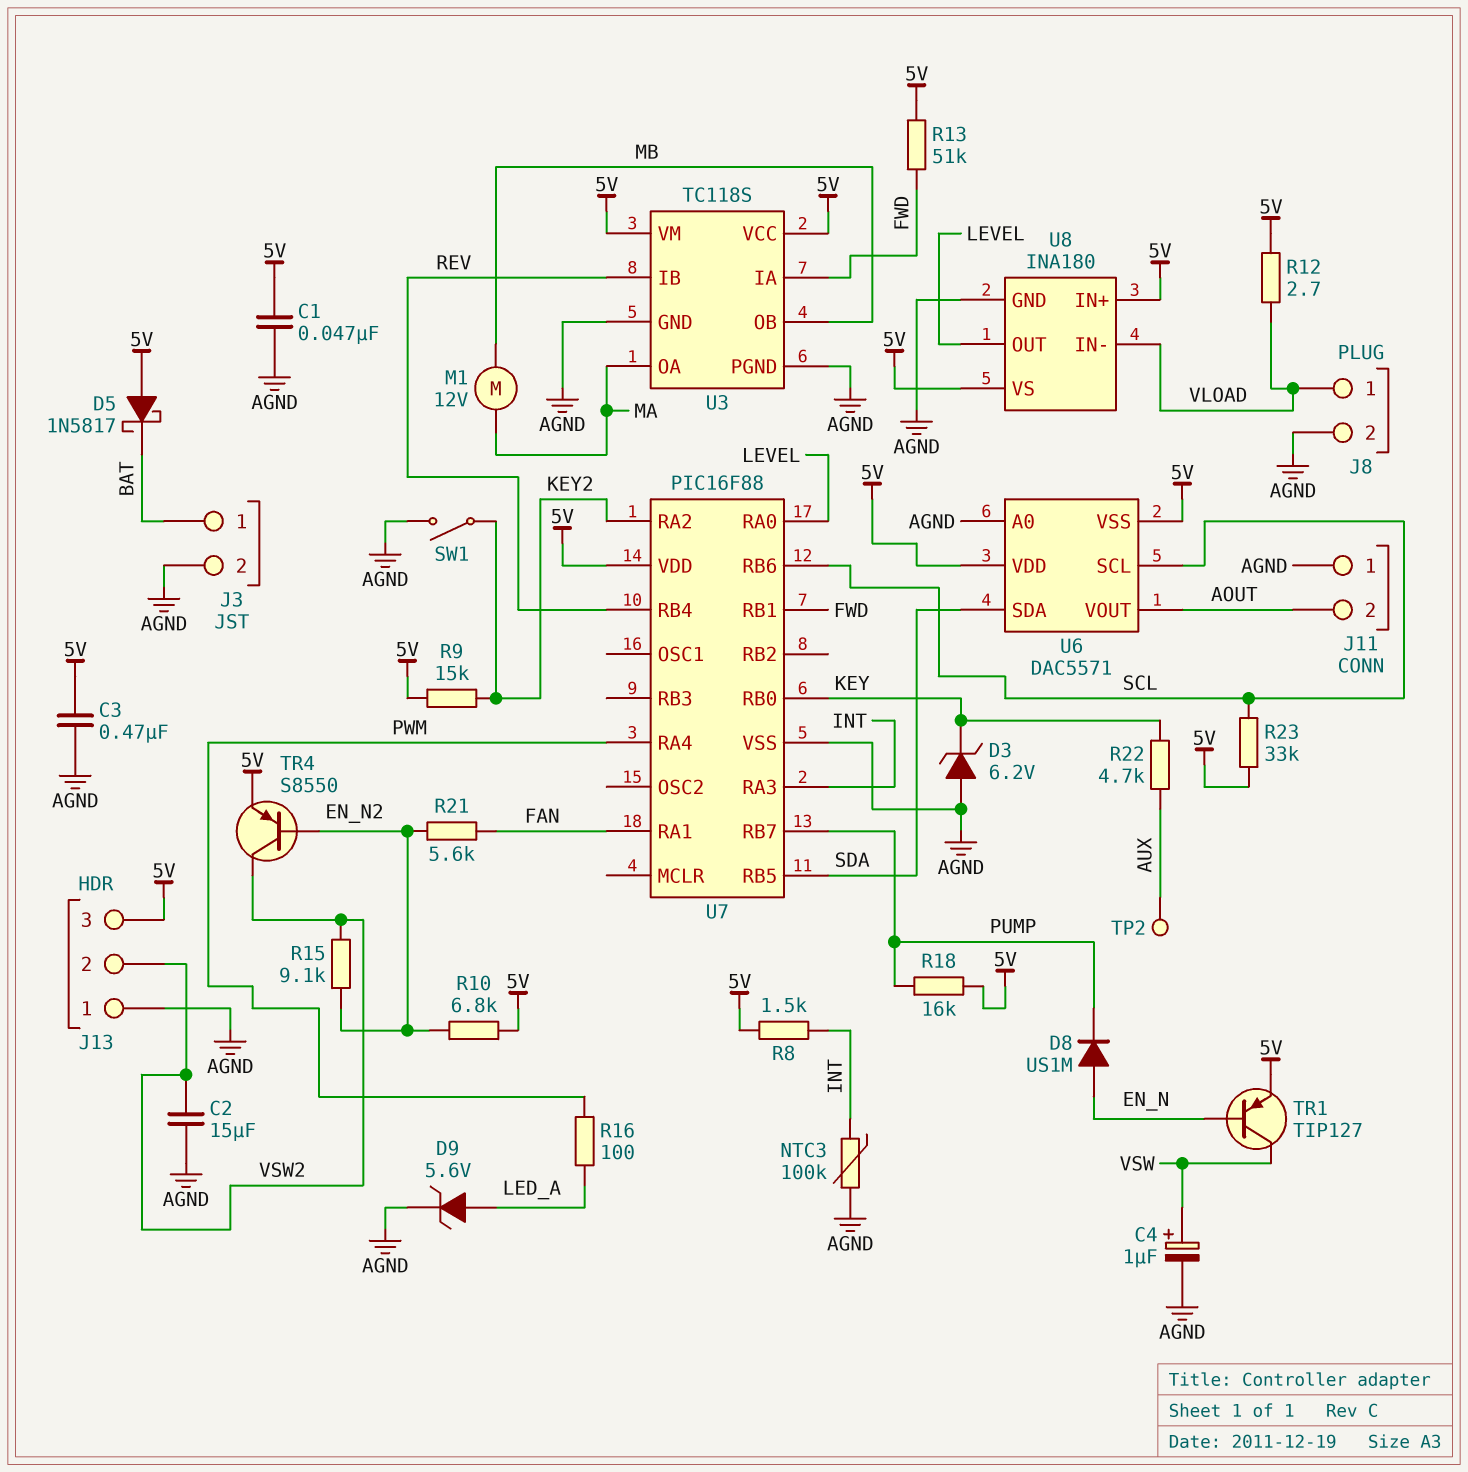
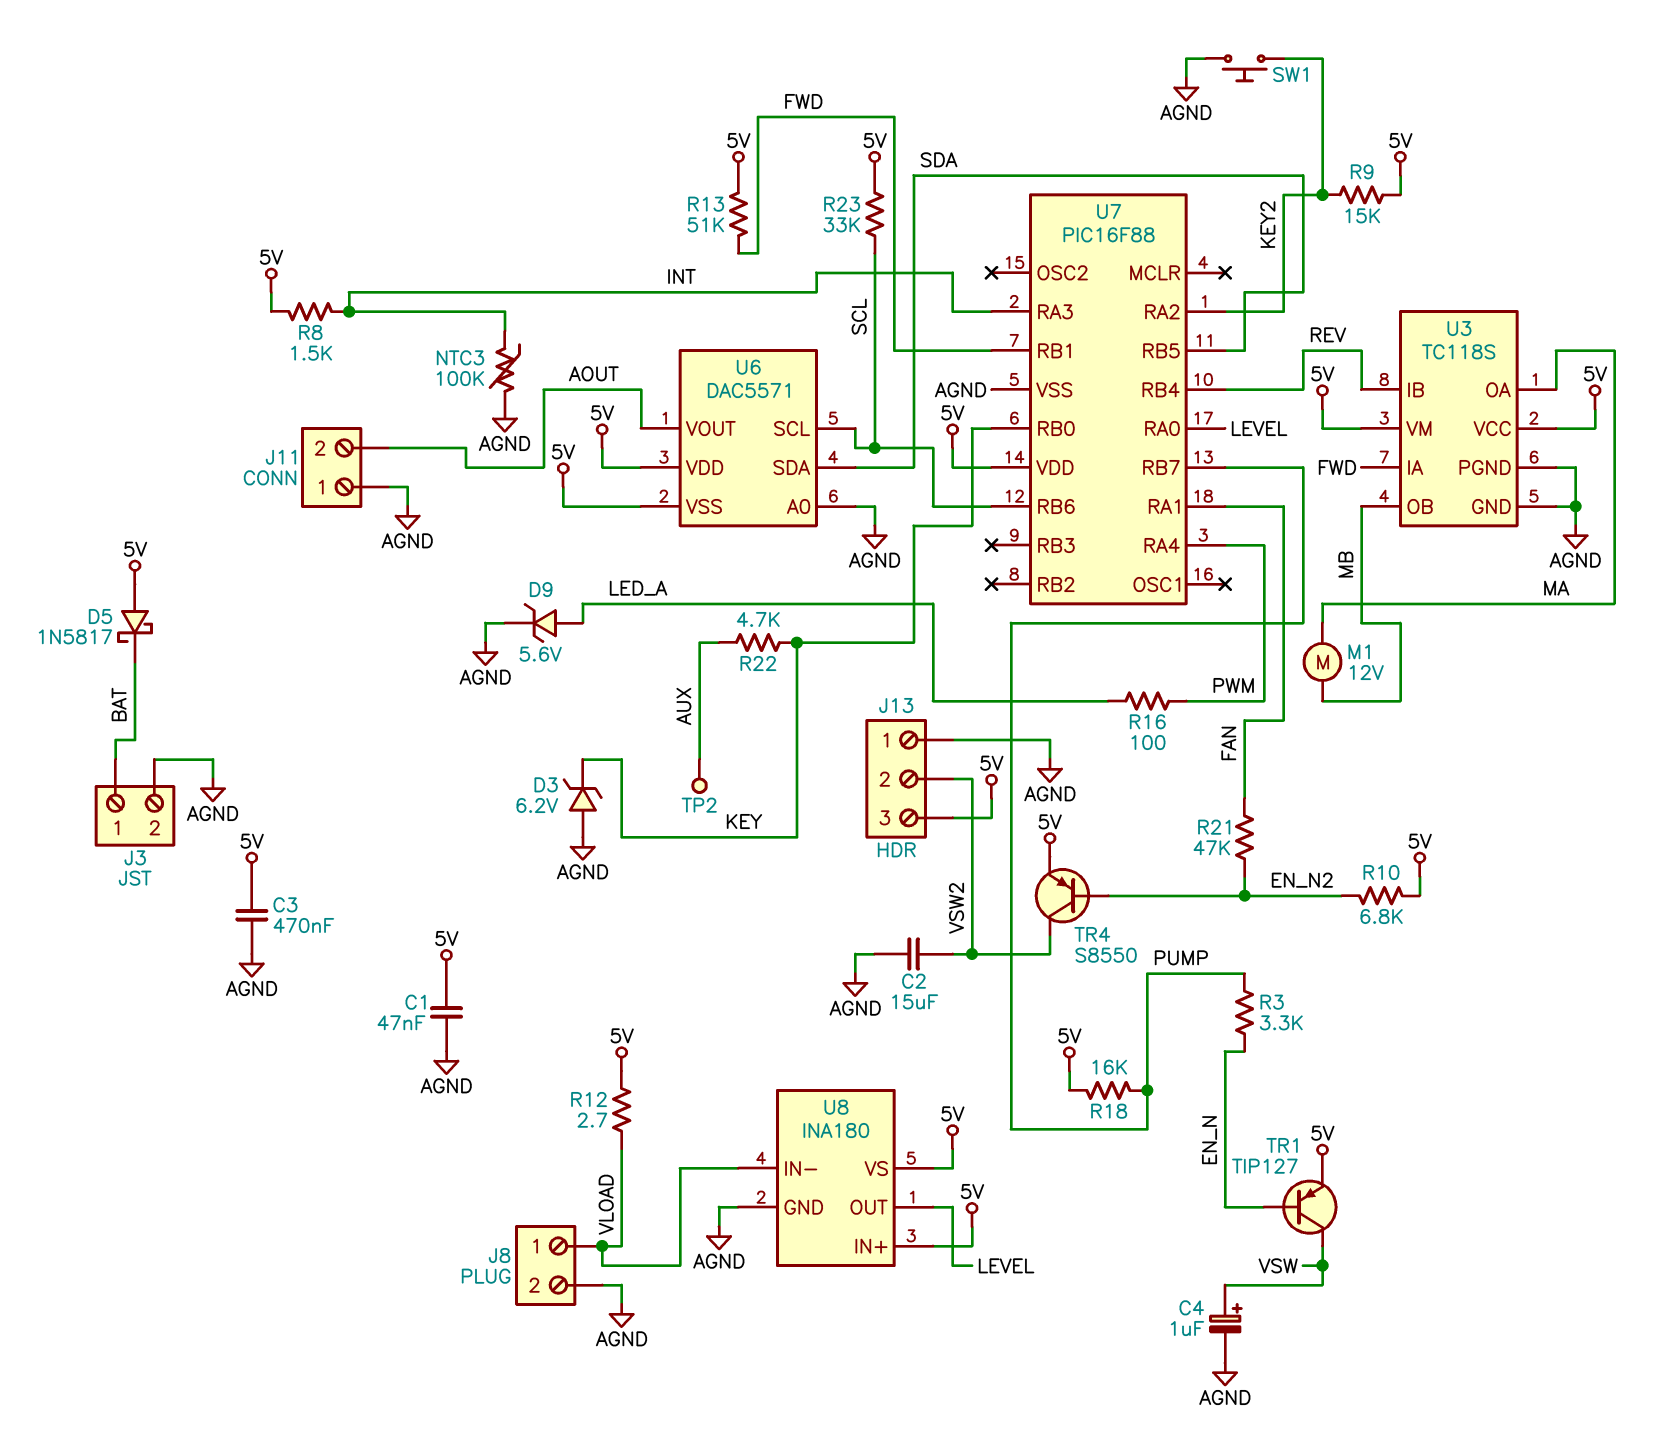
D8: diode US1M (A EN_N, K PUMP) -> none
R3: none -> 3.3k (EN_N, PUMP)
R15: 9.1k (EN_N2, VSW2) -> none
R21: 5.6k (EN_N2, FAN) -> 47k (EN_N2, FAN)
SW1: switch (AGND, KEY2) -> button (AGND, KEY2)

